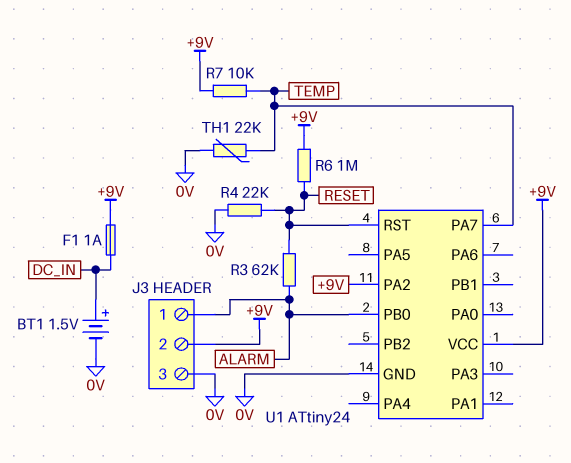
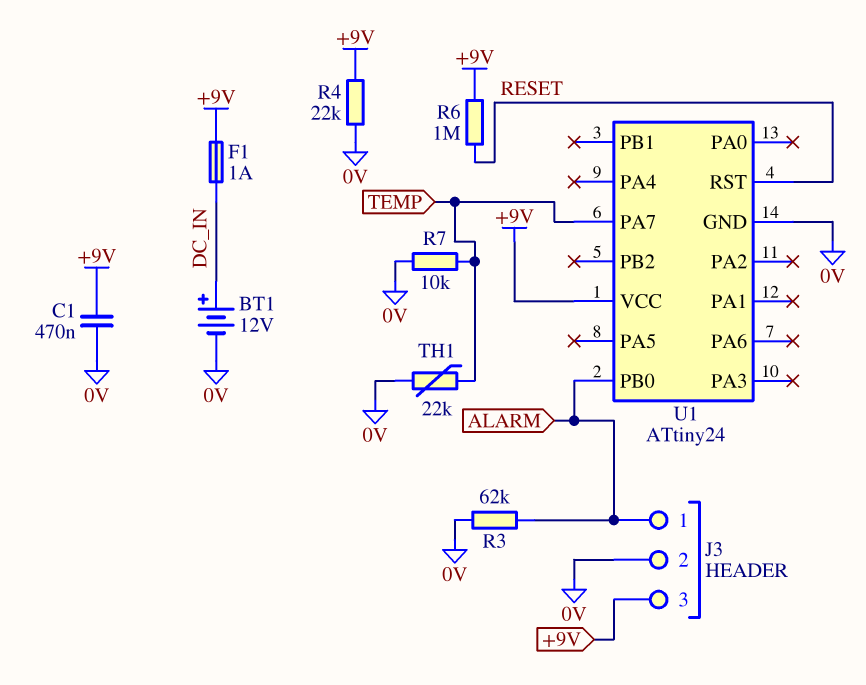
BT1: 1.5V (plus DC_IN, minus 0V) -> 12V (plus DC_IN, minus 0V)
C1: none -> 470nF (+9V, 0V)
J3 pin 2: +9V -> 0V
J3 pin 3: 0V -> +9V
R3: 62k (ALARM, RESET) -> 62k (0V, ALARM)
R4: 22k (0V, RESET) -> 22k (+9V, 0V)
R7: 10k (+9V, TEMP) -> 10k (0V, TEMP)
U1 pin PA2: +9V -> none

